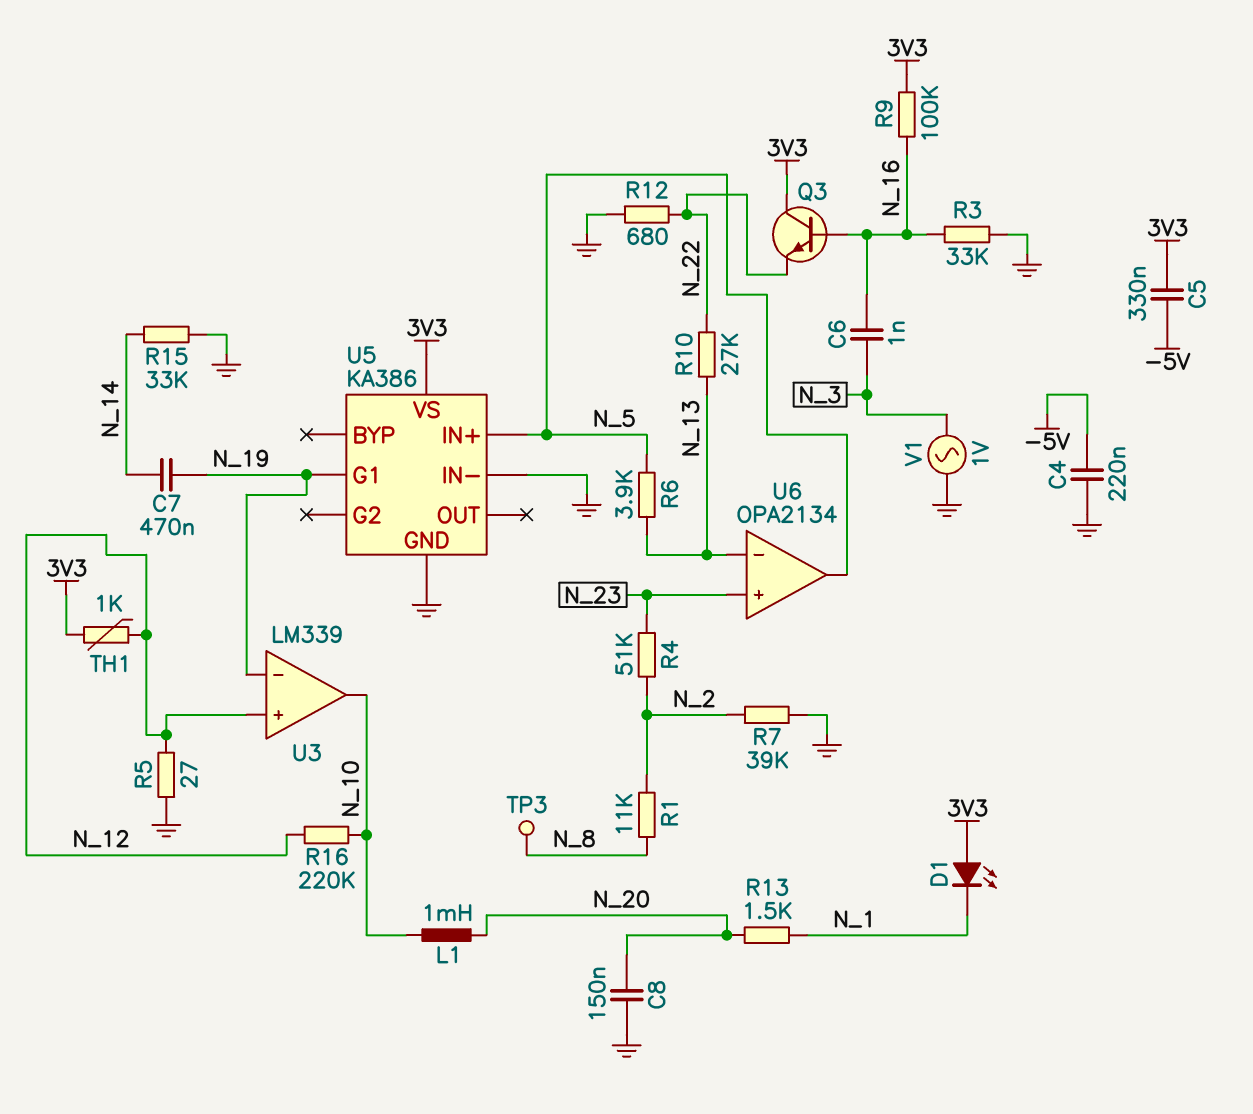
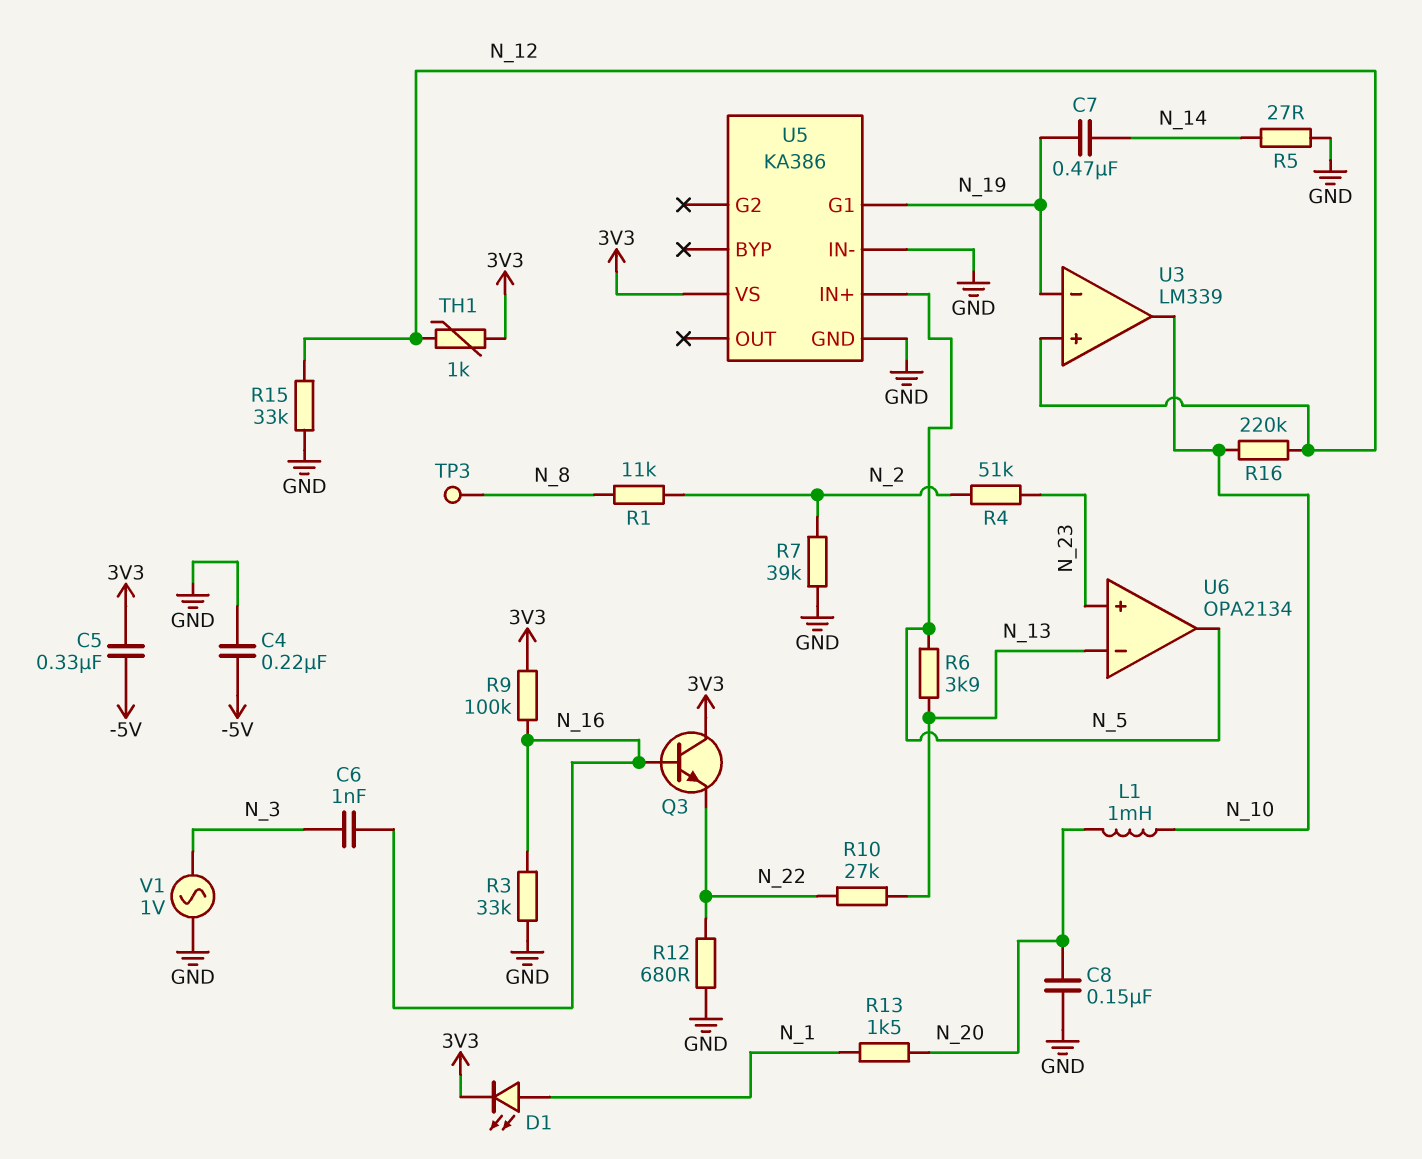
D1: LED (A 3V3, K N_1) -> LED (A N_1, K 3V3)
R5: 27 (GND, N_12) -> 27 (GND, N_14)
R15: 33k (GND, N_14) -> 33k (GND, N_12)

